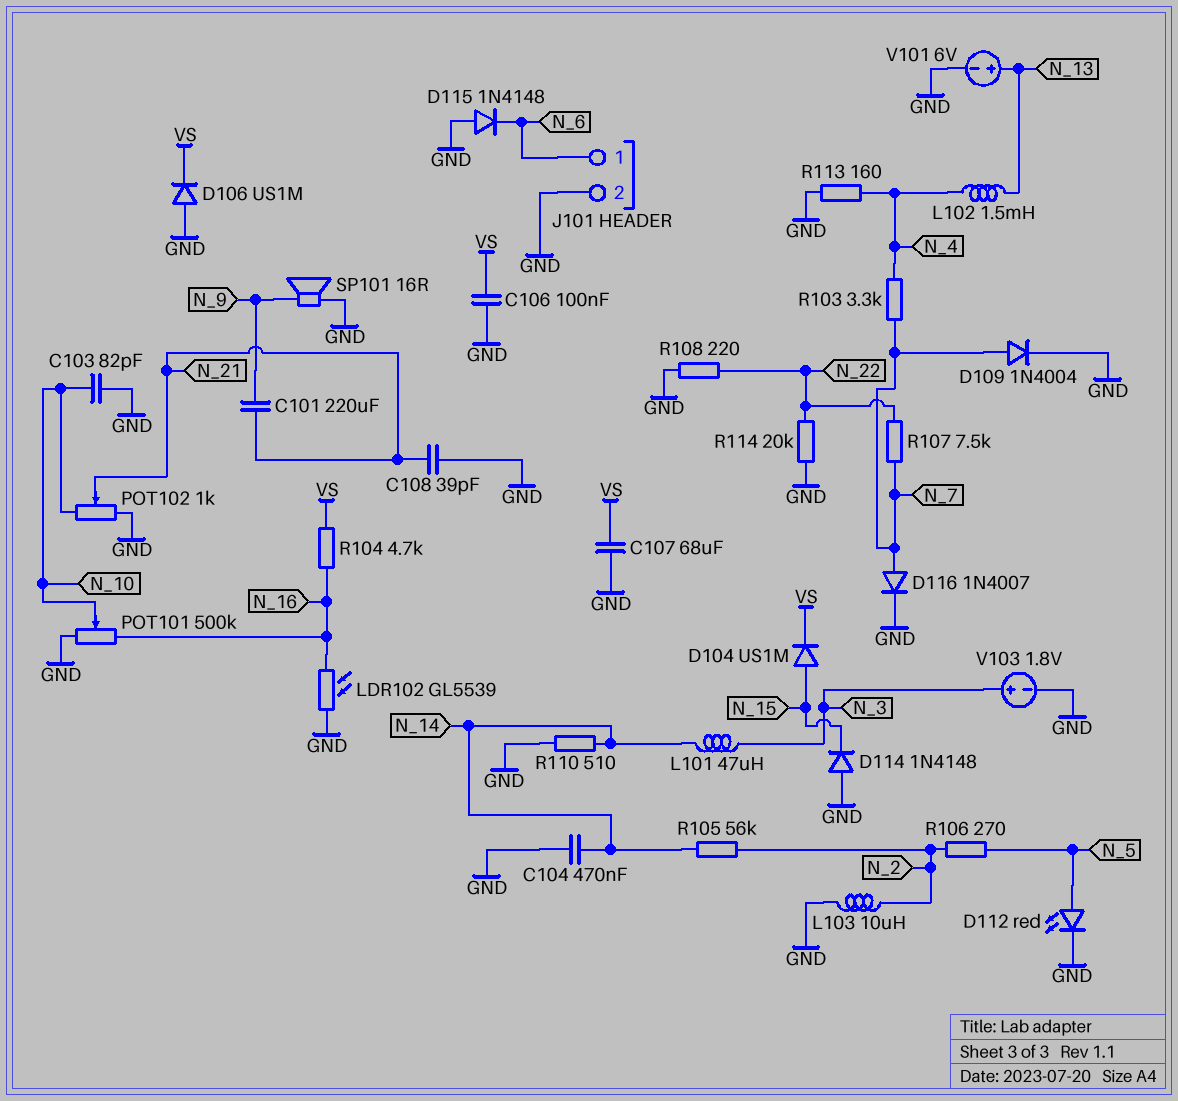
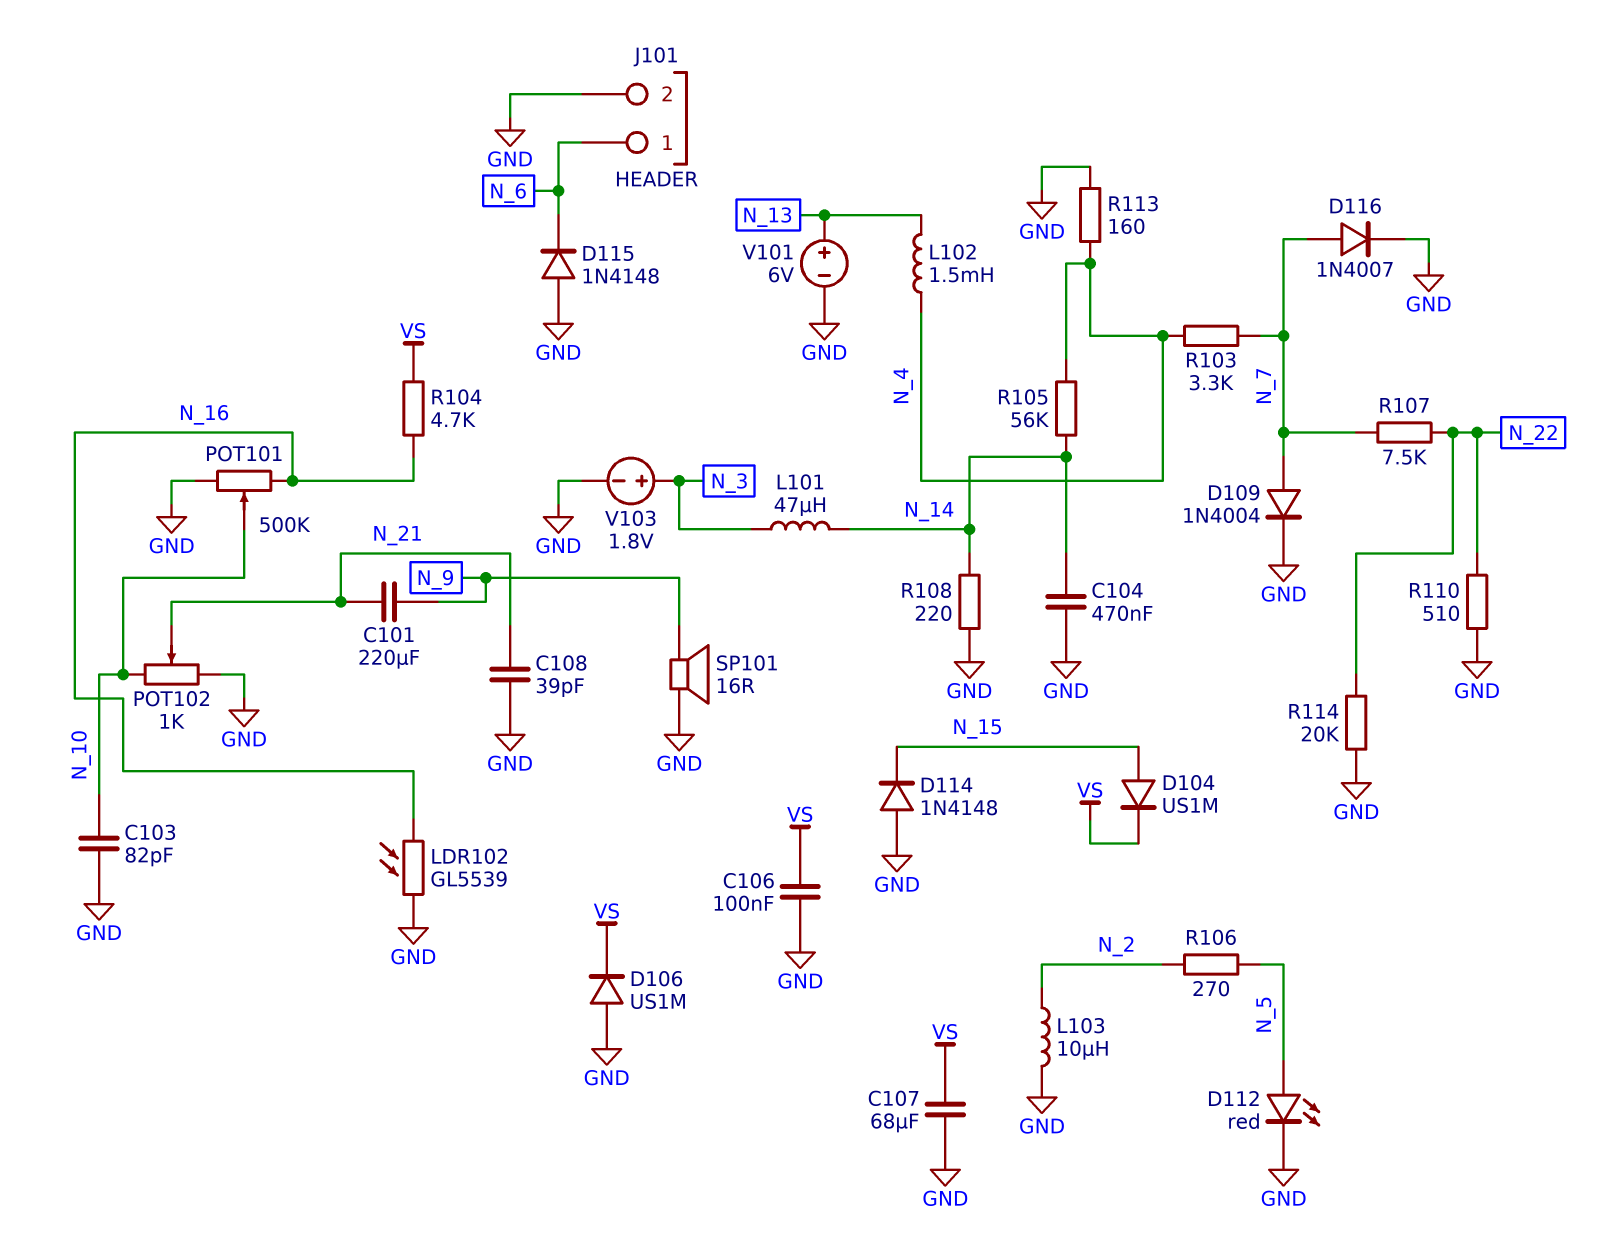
R105: 56k (N_2, N_14) -> 56k (N_4, N_14)
R108: 220 (GND, N_22) -> 220 (GND, N_14)
R110: 510 (GND, N_14) -> 510 (GND, N_22)

